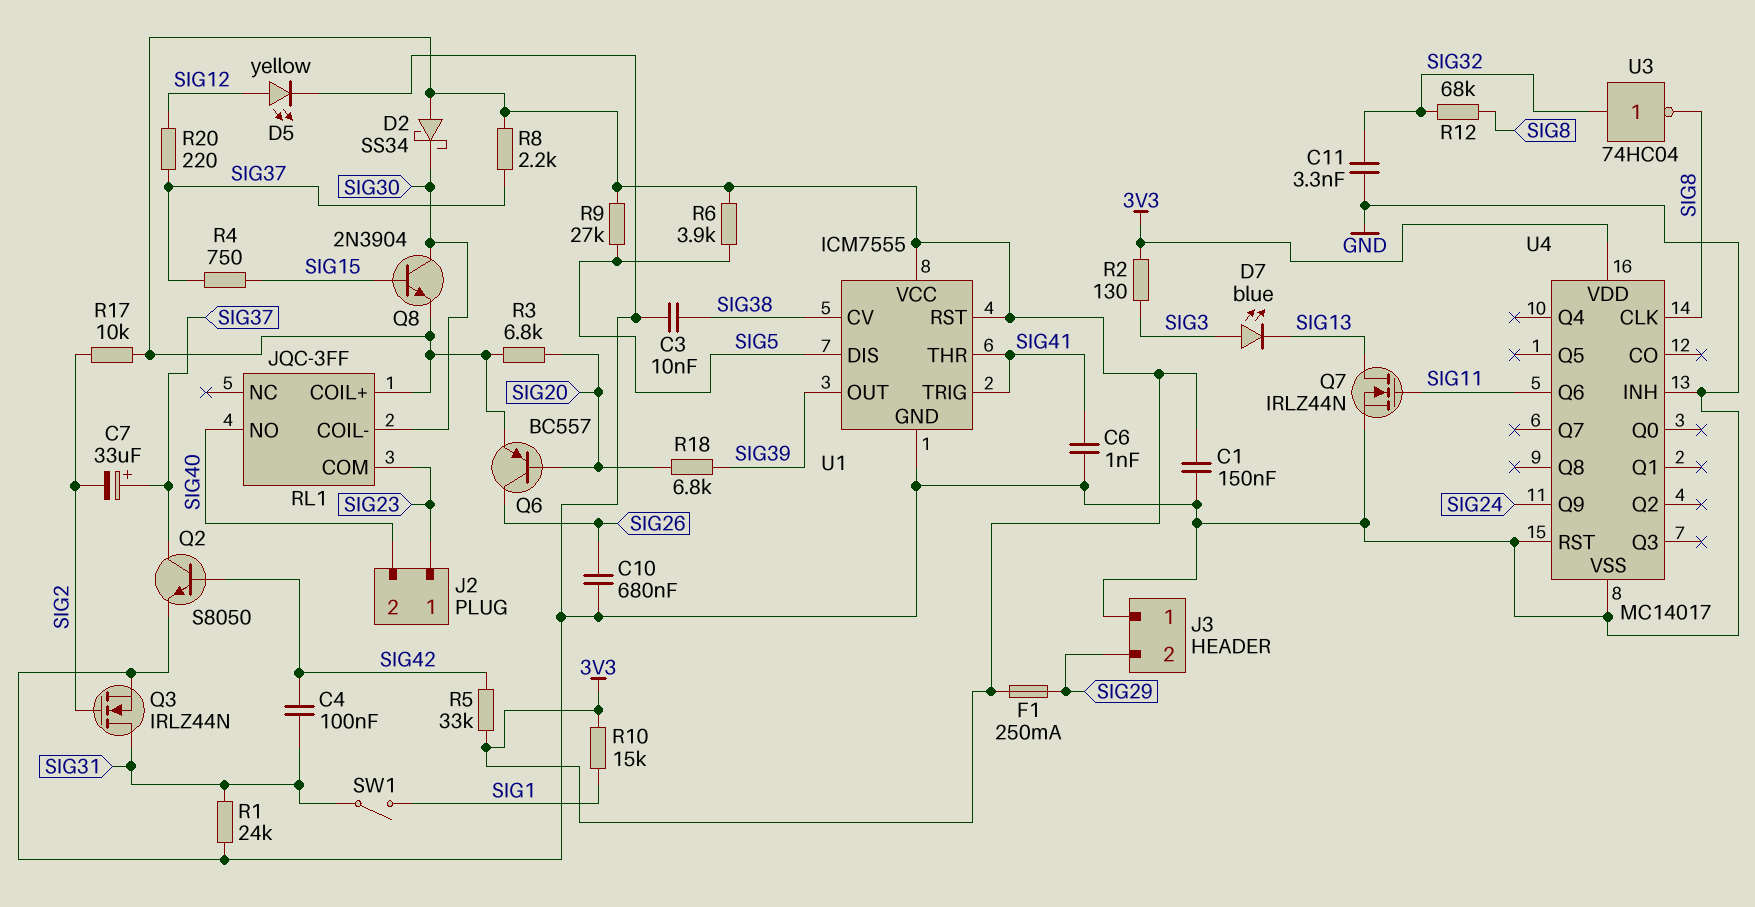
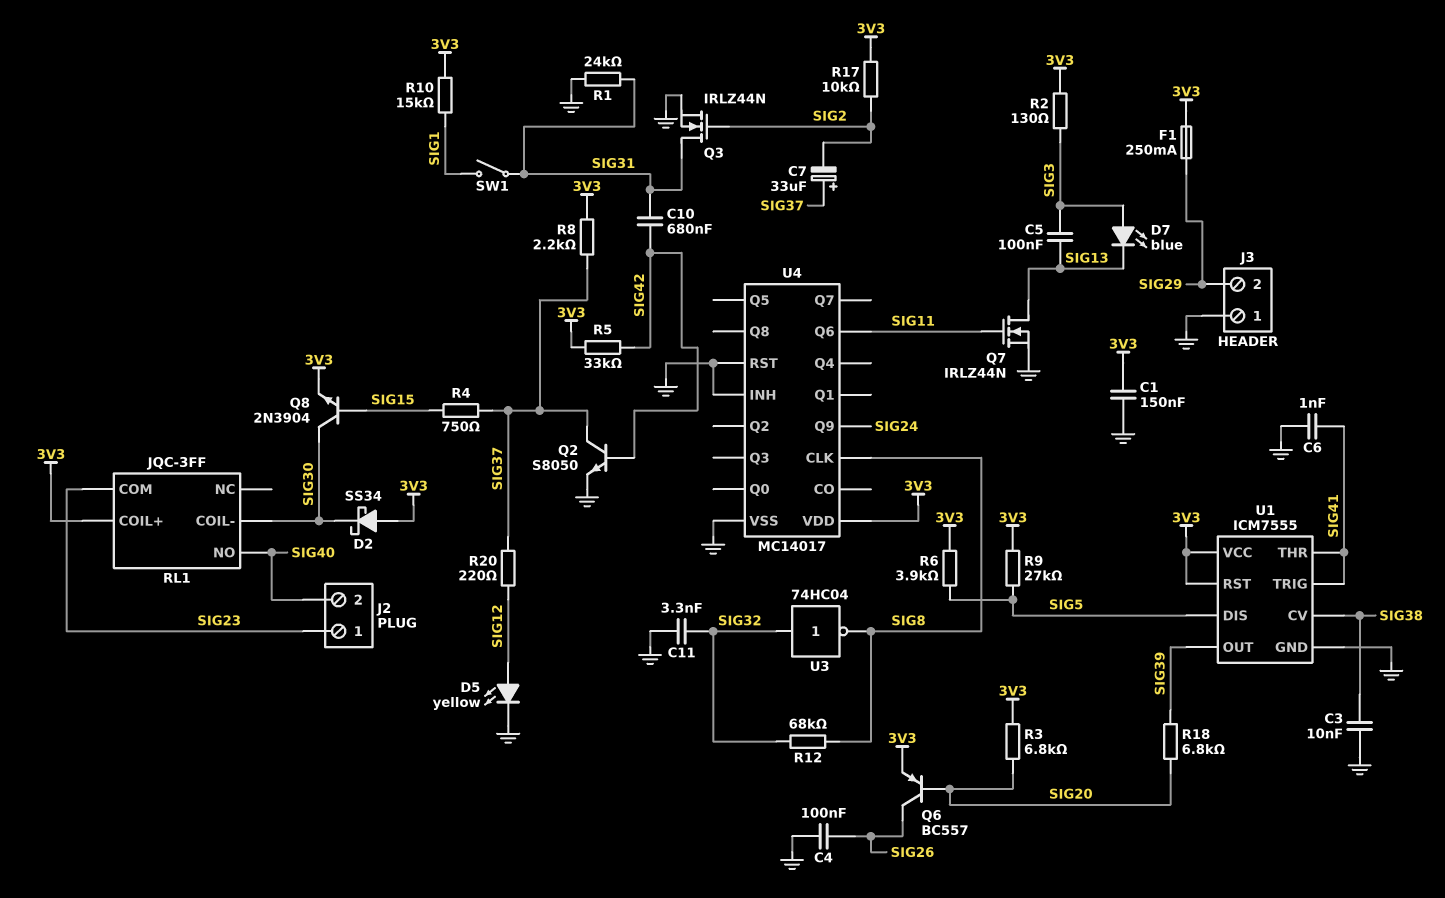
C4: 100nF (SIG31, SIG42) -> 100nF (GND, SIG26)
C5: none -> 100nF (SIG3, SIG13)
C10: 680nF (GND, SIG26) -> 680nF (SIG31, SIG42)

